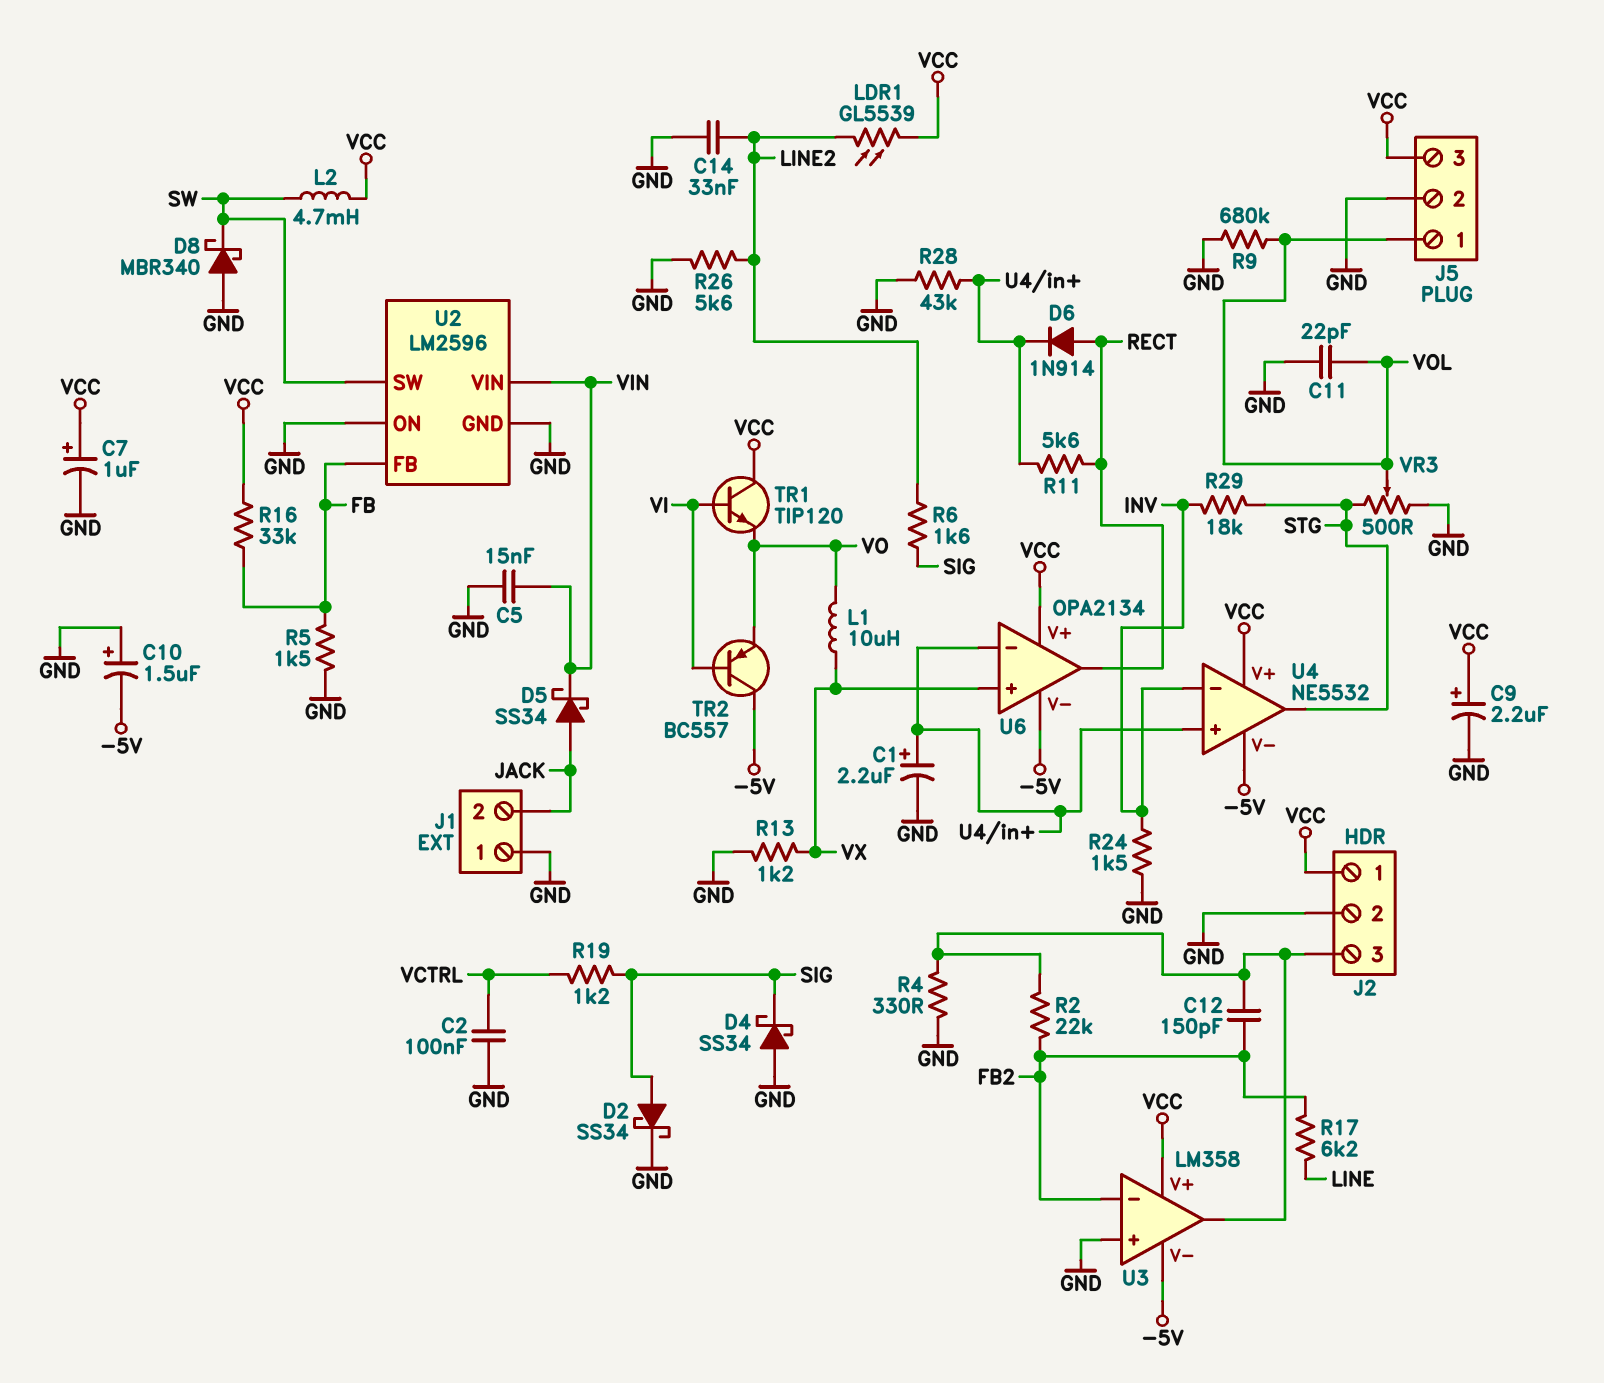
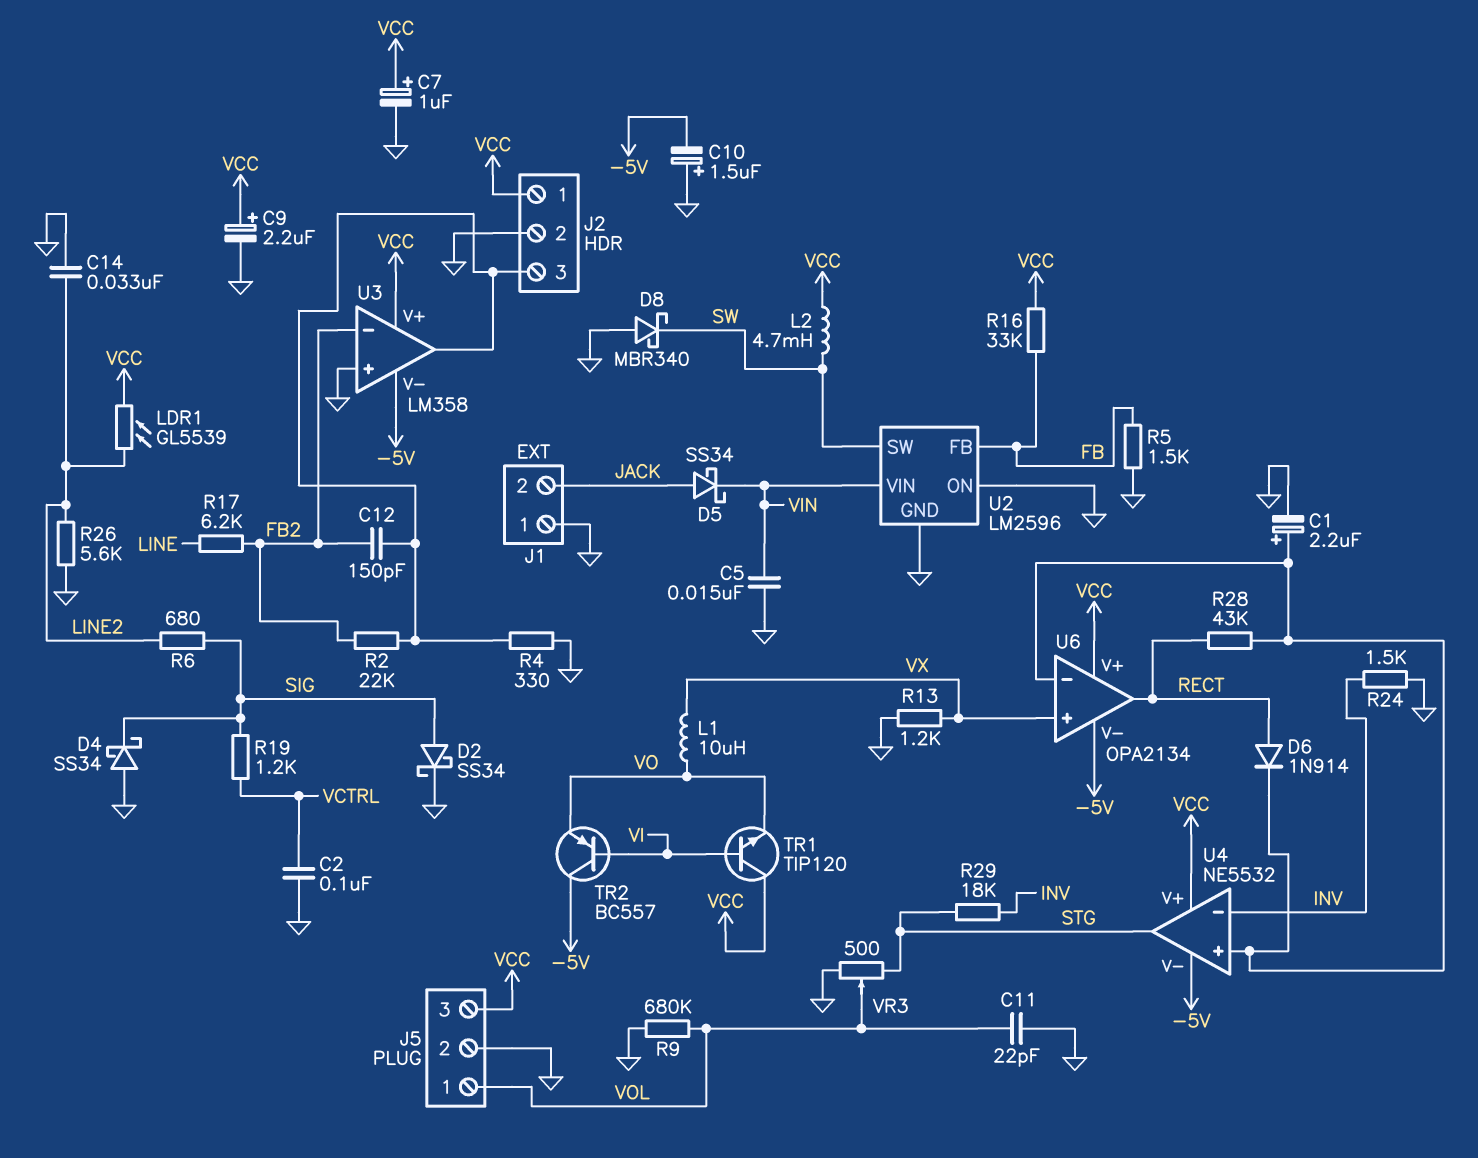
R6: 1.6k (LINE2, SIG) -> 680 (LINE2, SIG)
R11: 5.6k (RECT, U4/in+) -> none
R28: 43k (GND, U4/in+) -> 43k (RECT, U4/in+)

